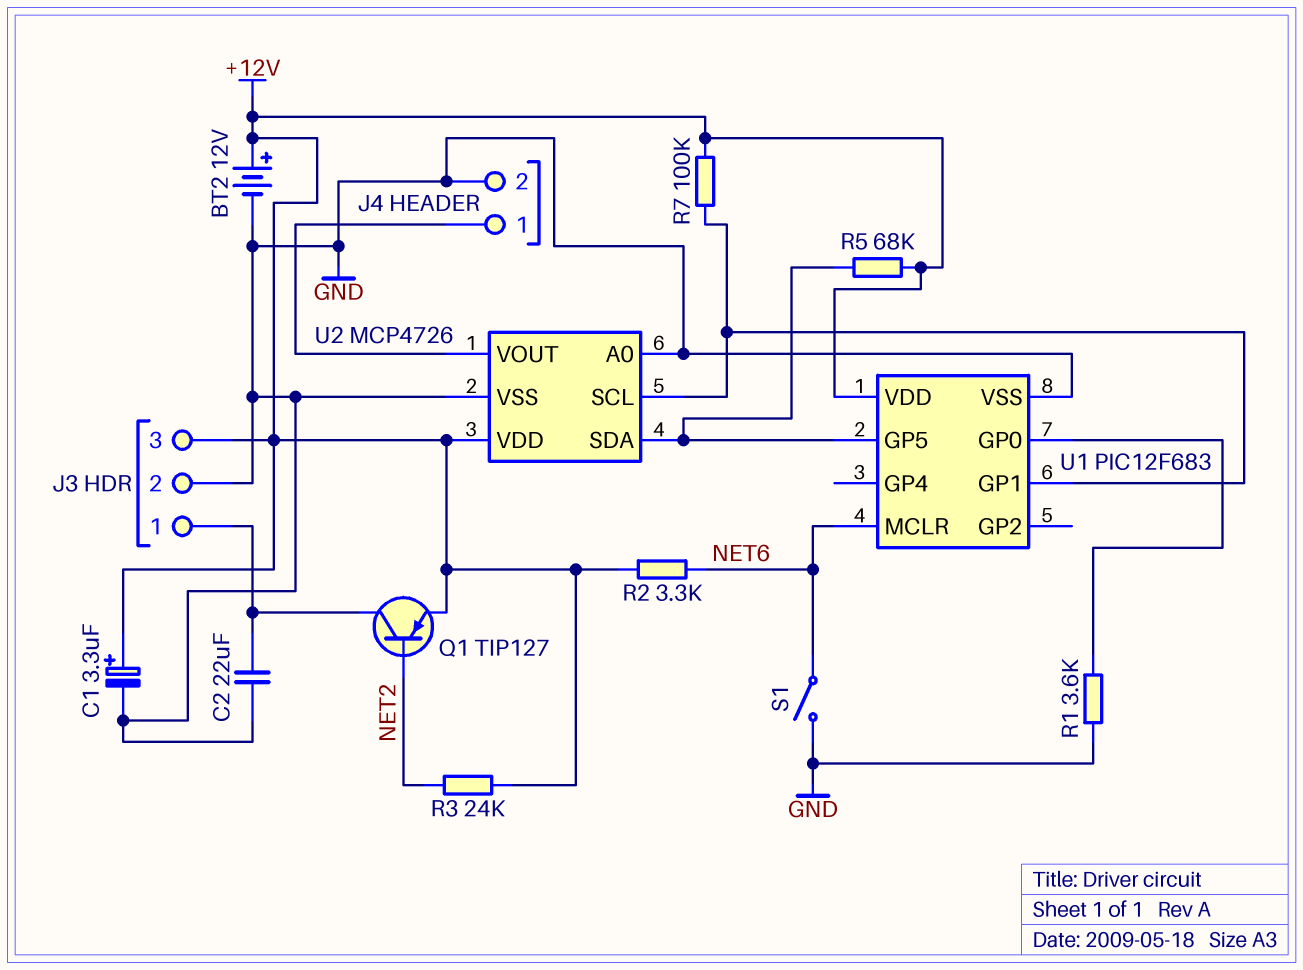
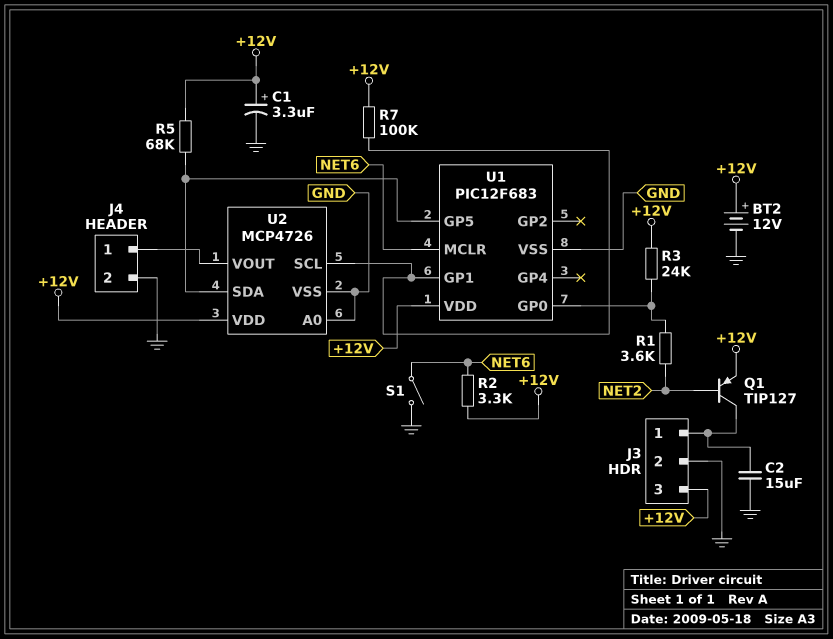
C2: 22uF (GND, J3/1) -> 15uF (GND, J3/1)
R1: 3.6k (GND, U1/GP0) -> 3.6k (NET2, U1/GP0)
R3: 24k (+12V, NET2) -> 24k (+12V, U1/GP0)

